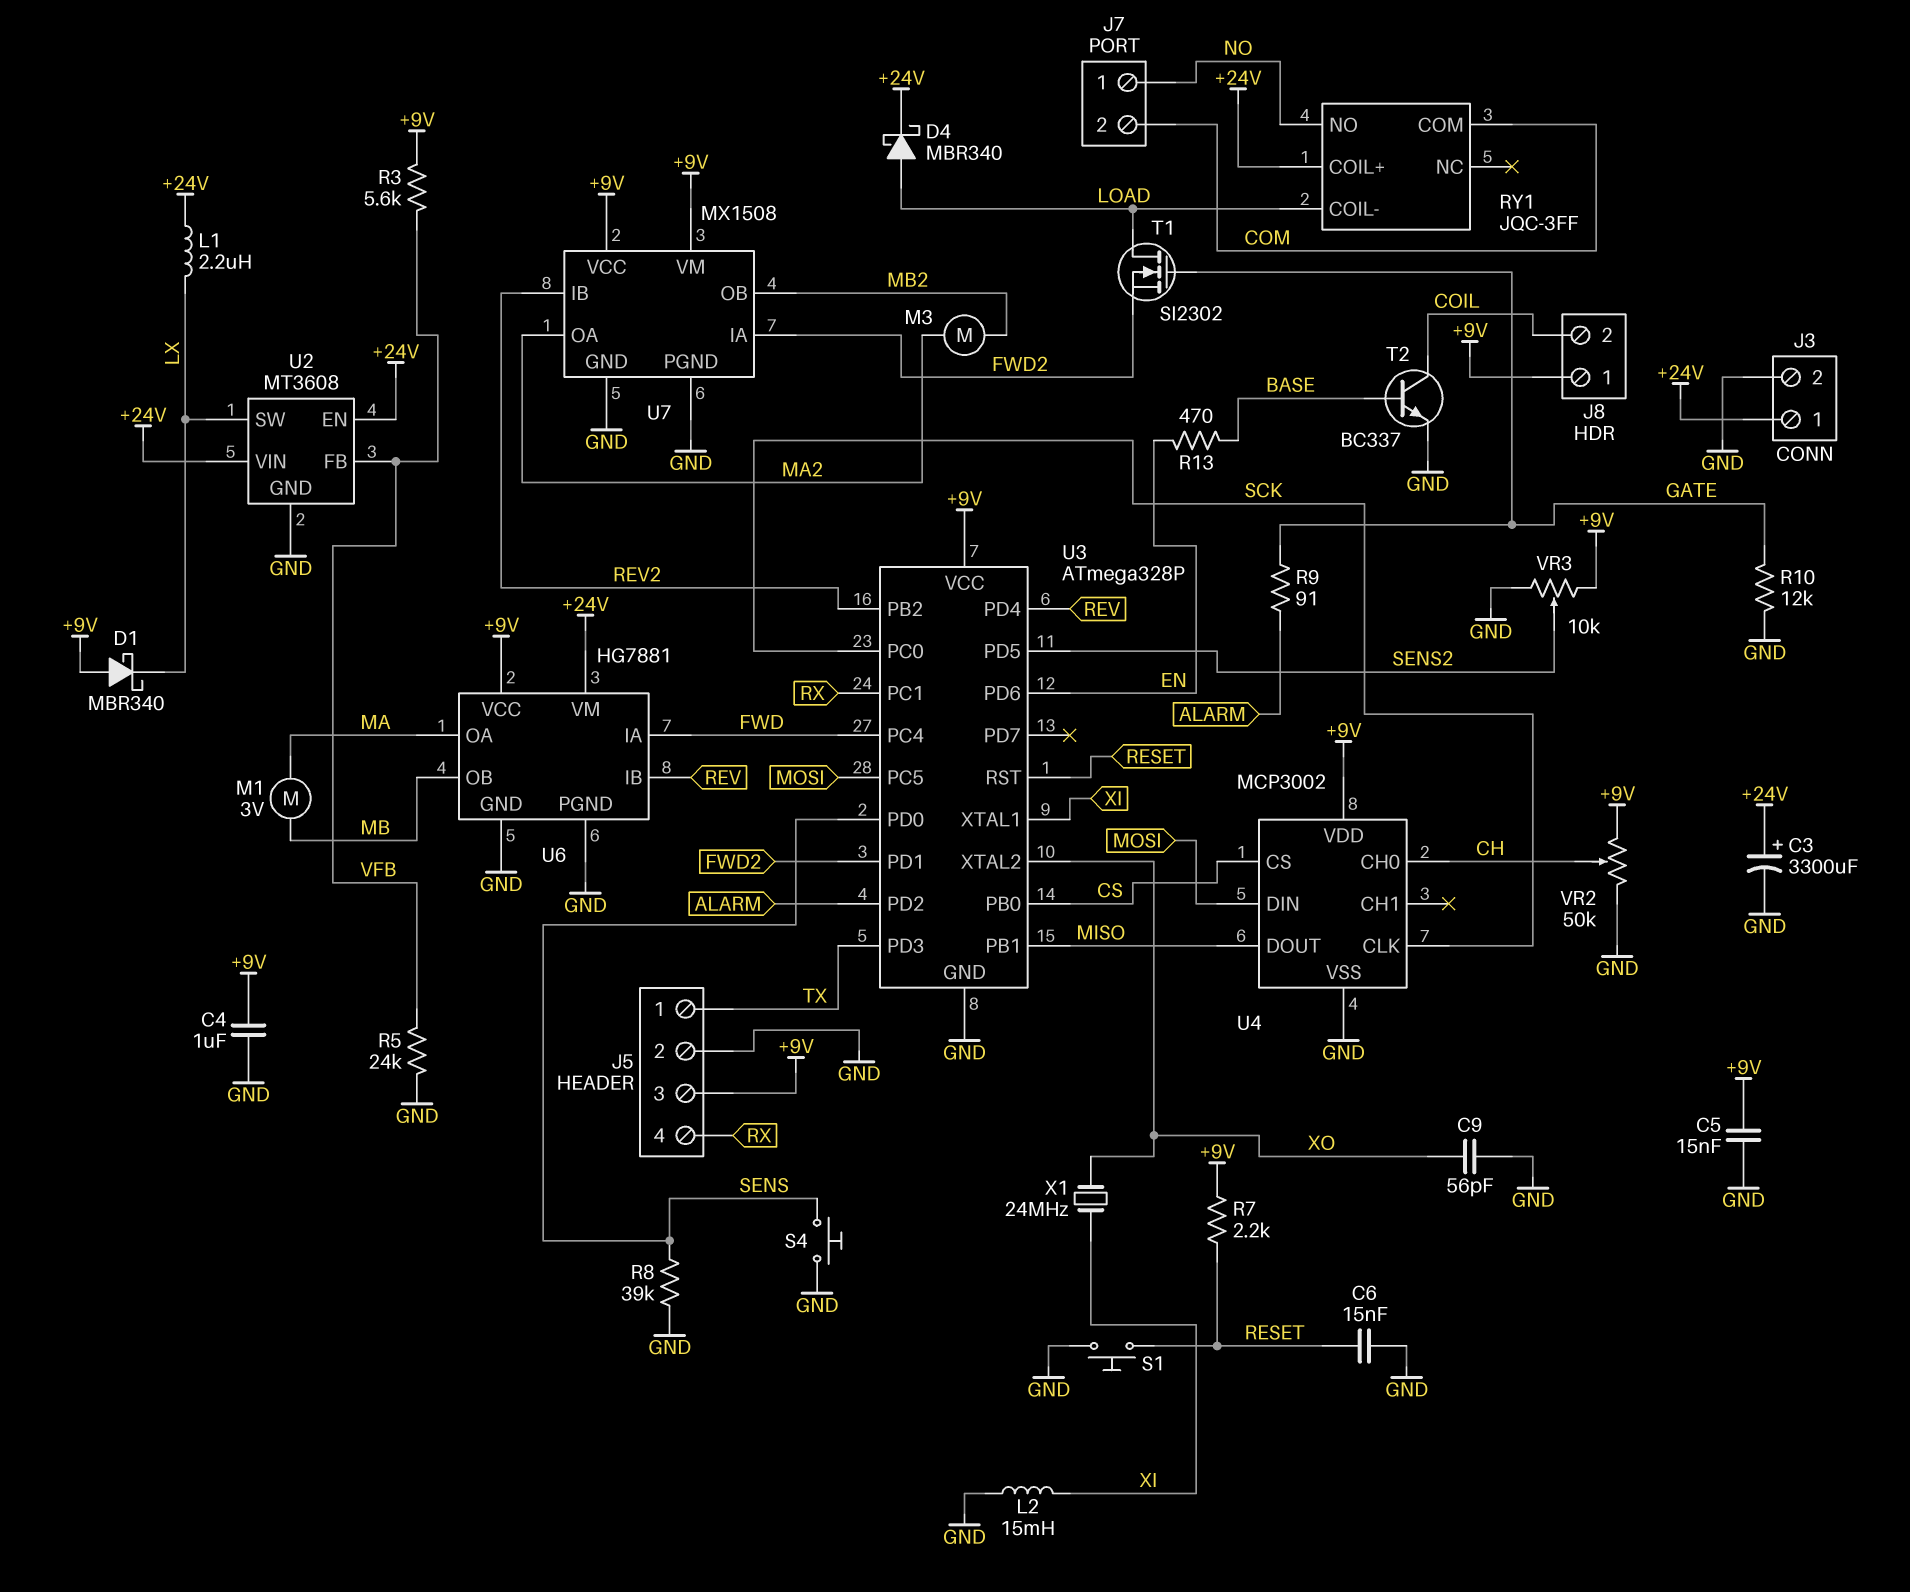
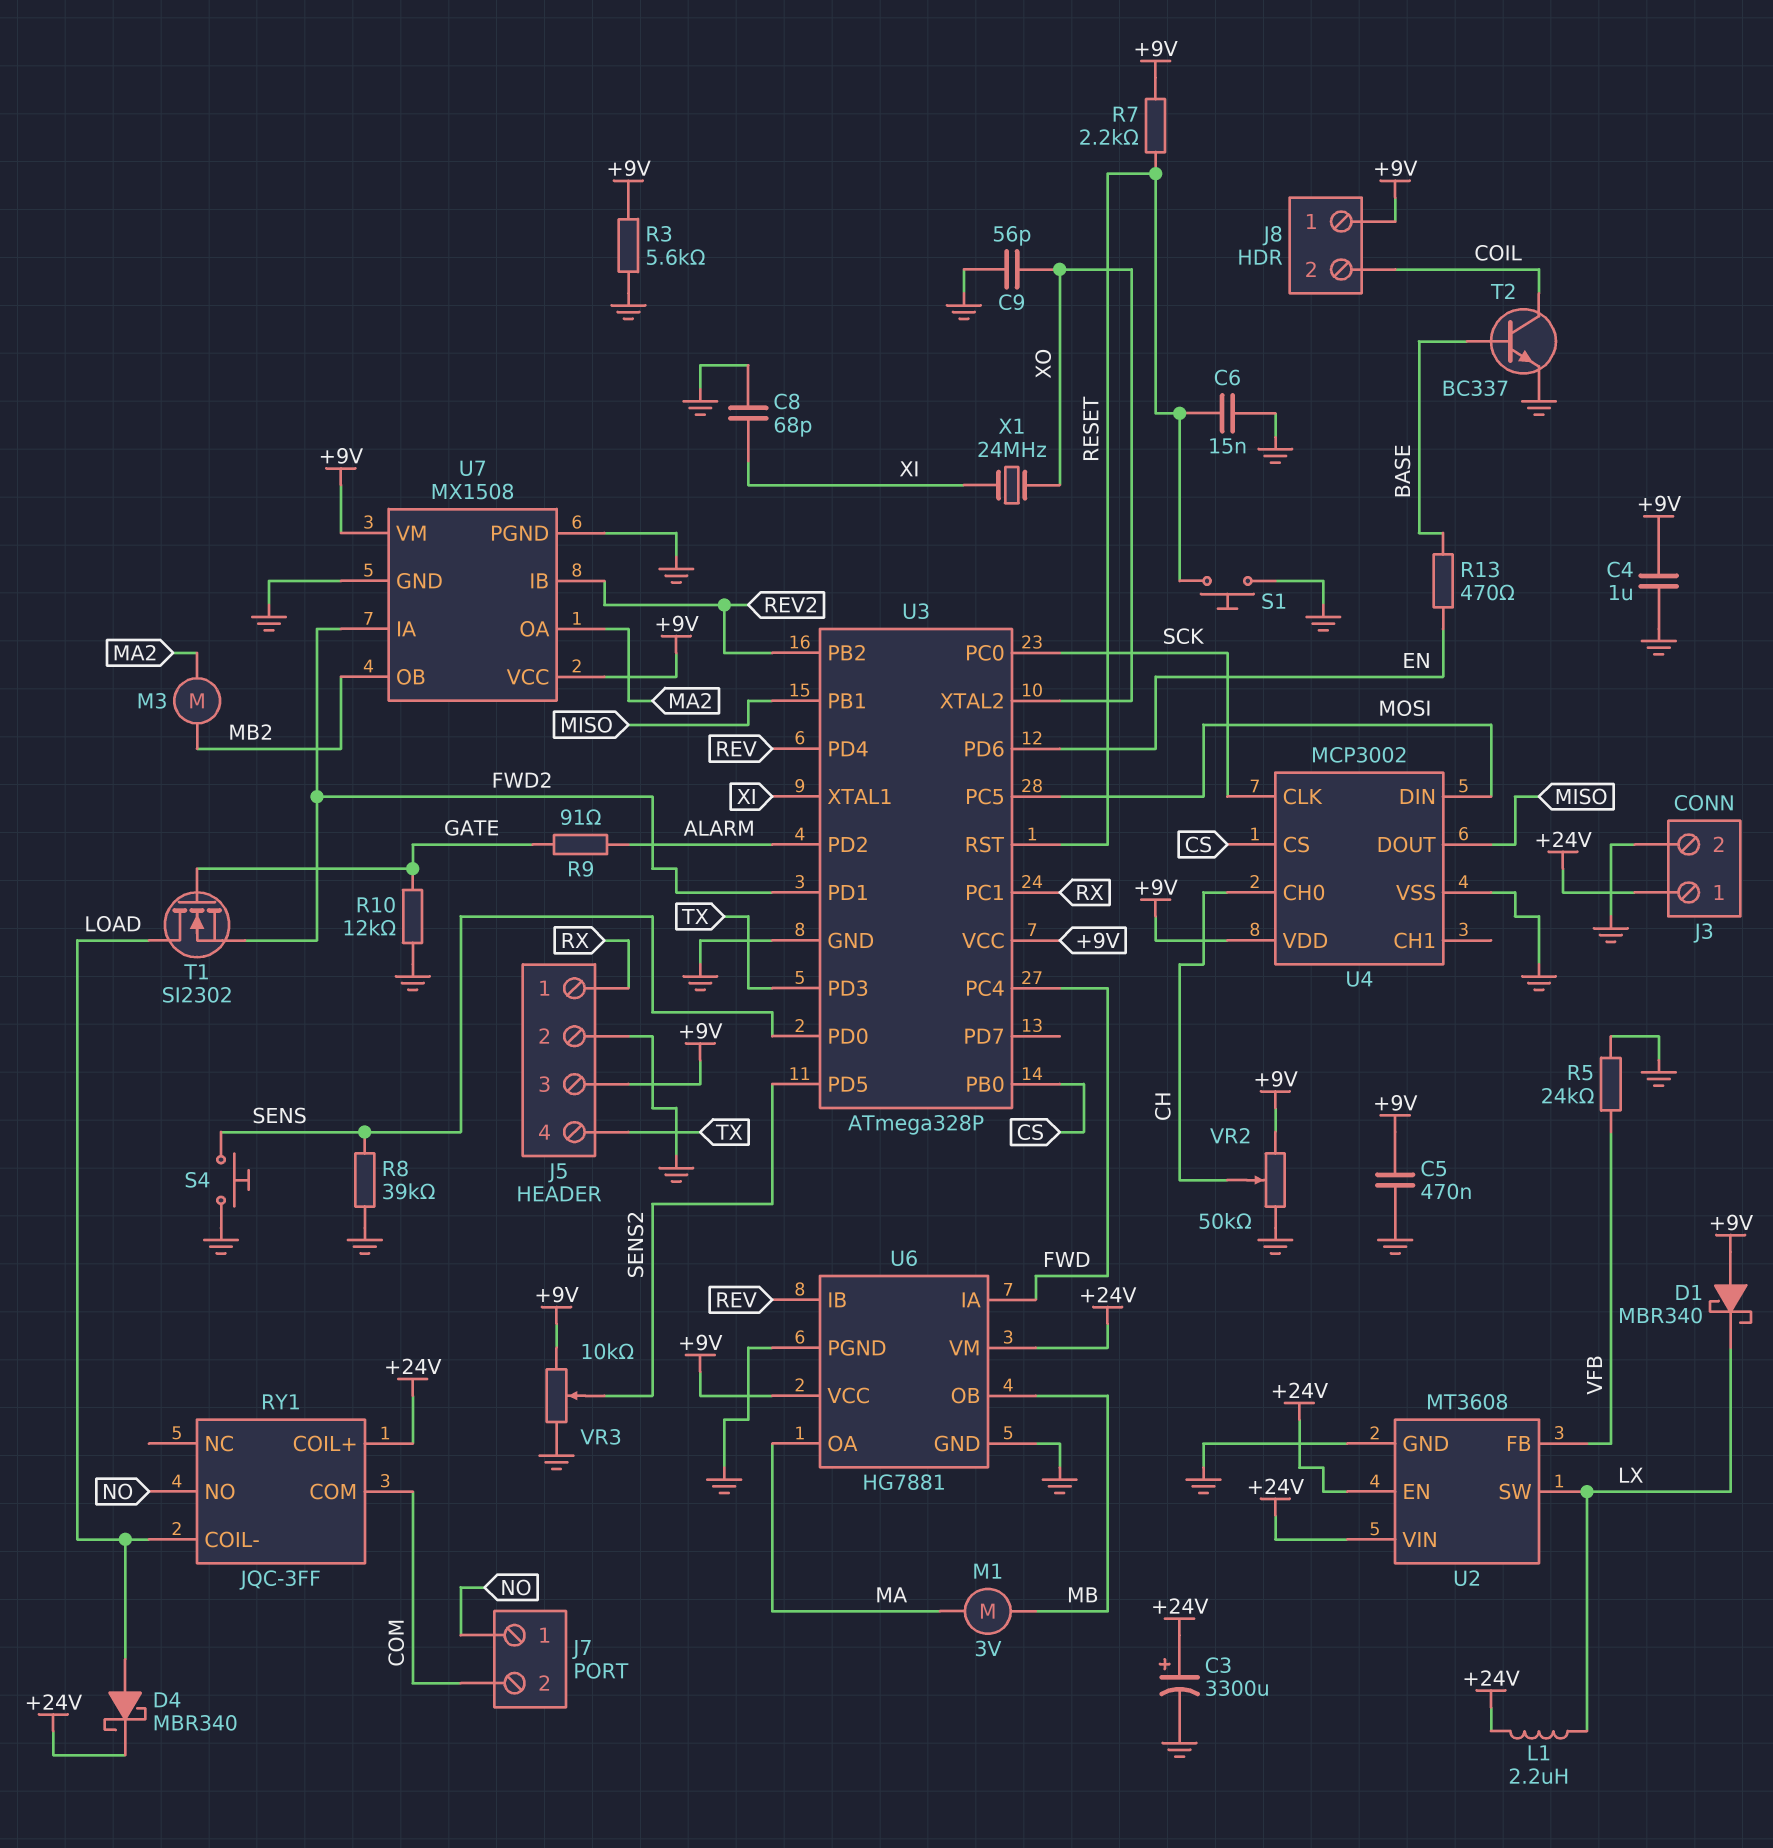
C5: 15nF (+9V, GND) -> 470nF (+9V, GND)
C8: none -> 68pF (GND, XI)
J5 pin 1: TX -> RX
J5 pin 4: RX -> TX
L2: 15mH (GND, XI) -> none
R3: 5.6k (+9V, VFB) -> 5.6k (+9V, GND)

